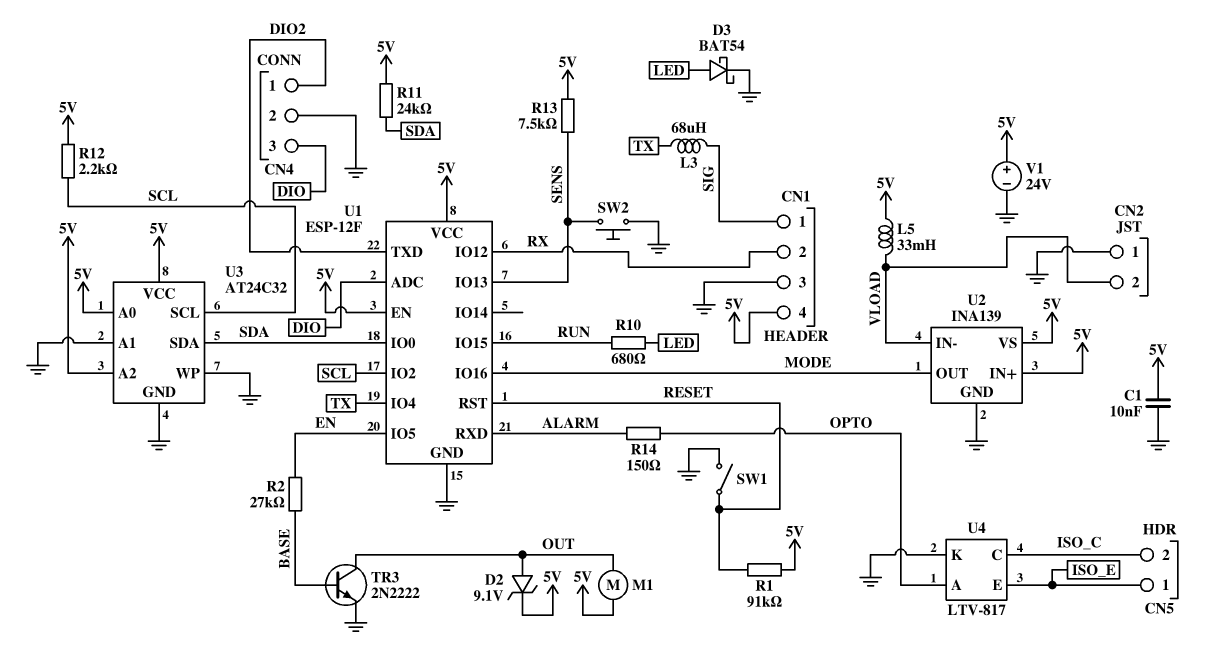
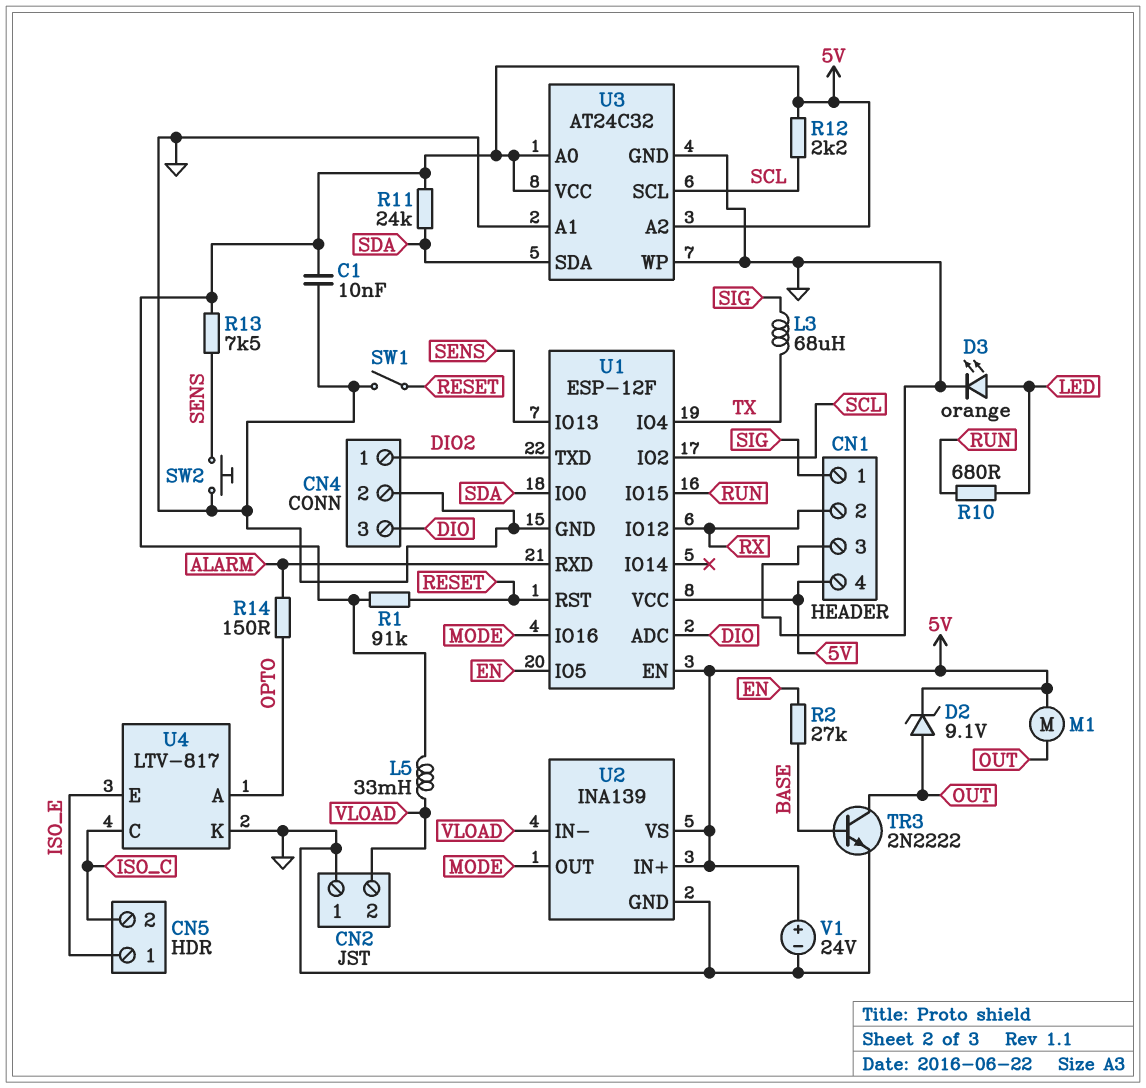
D3: schottky BAT54 (A LED, K GND) -> LED orange (A LED, K GND)

